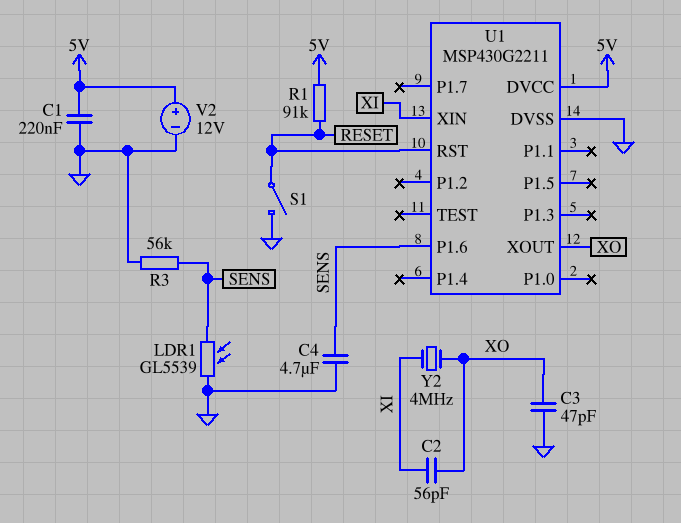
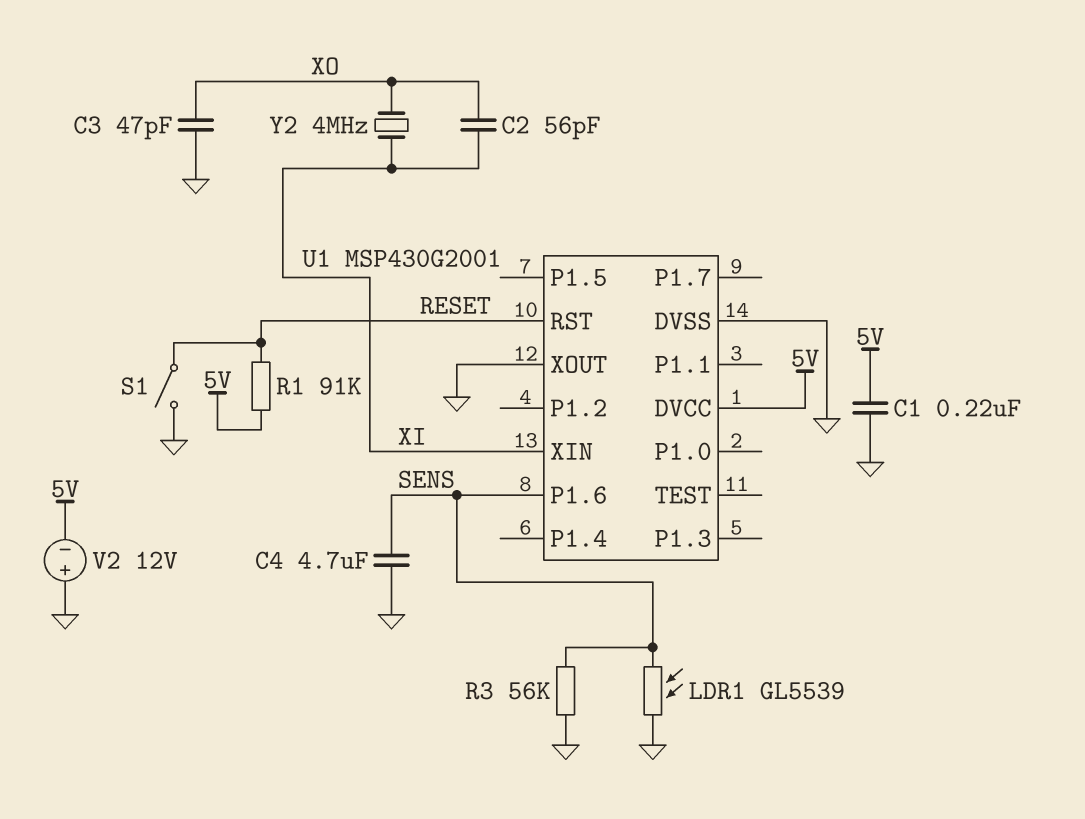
U1: MSP430G2211 -> MSP430G2001
U1 pin XOUT: XO -> GND
V2: 12V (plus 5V, minus GND) -> 12V (plus GND, minus 5V)

